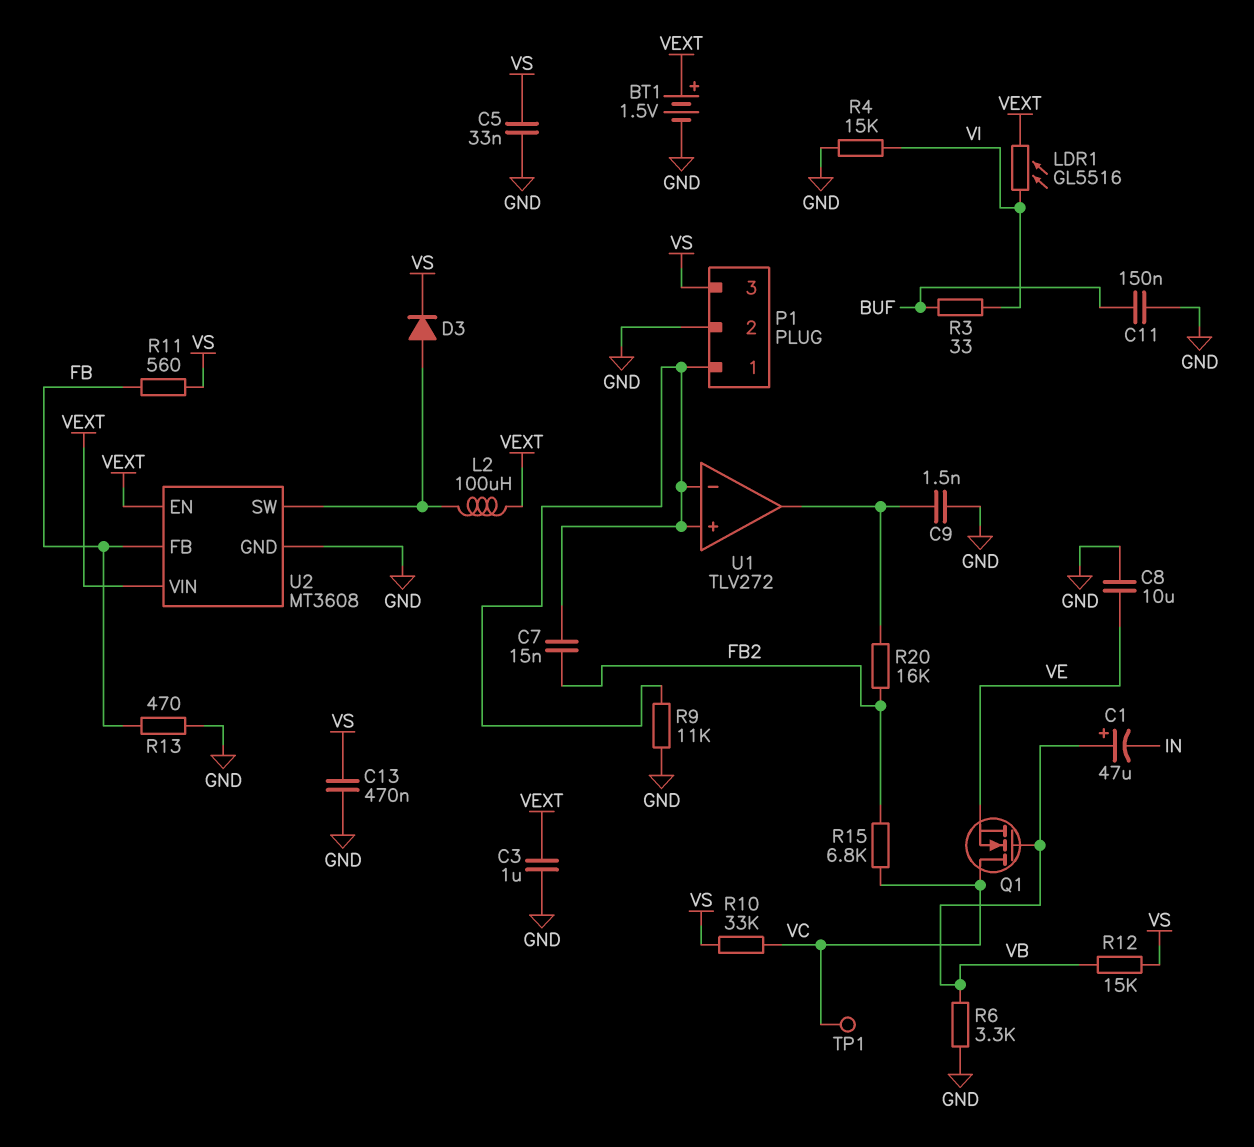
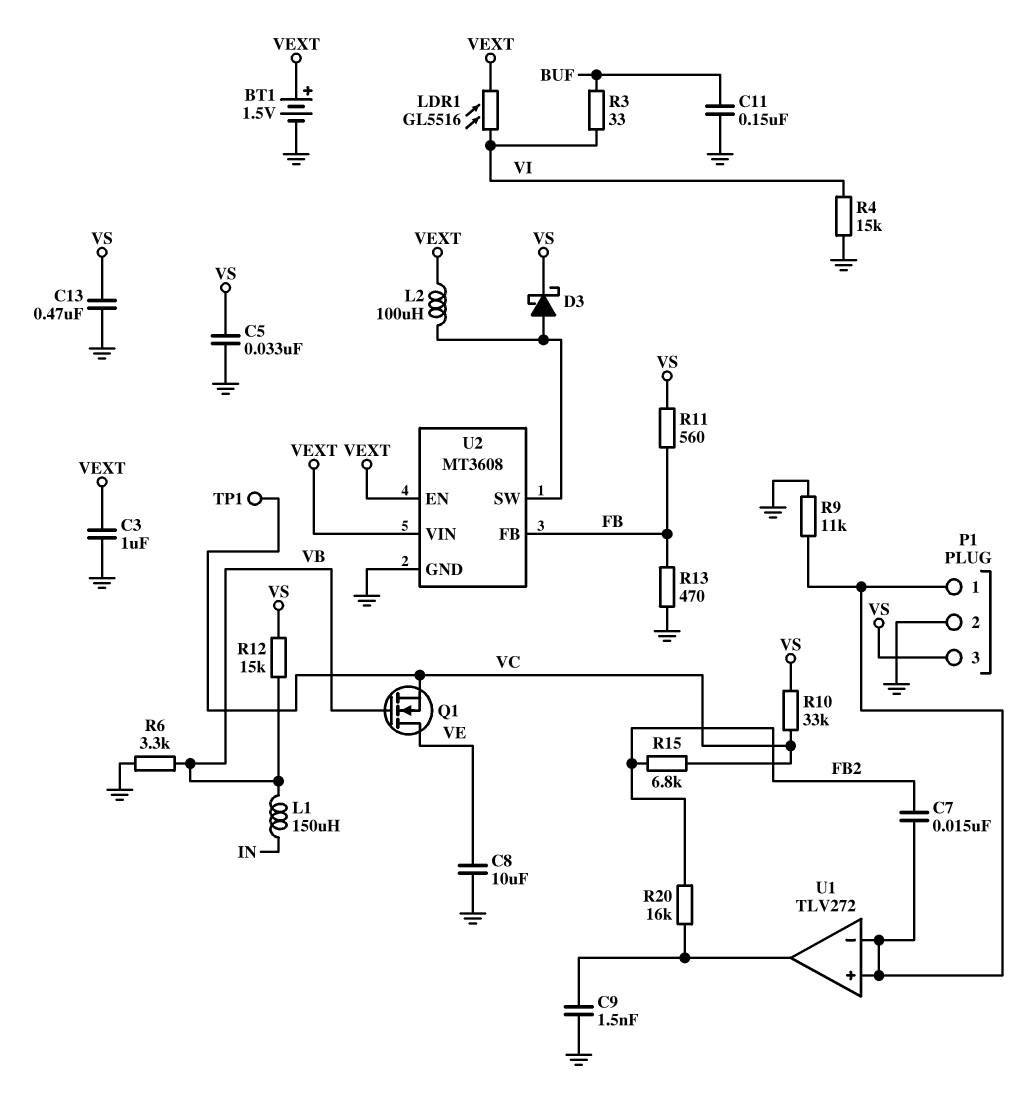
C1: 47uF (plus VB, minus IN) -> none
D3: diode (A U2/SW, K VS) -> schottky (A U2/SW, K VS)
L1: none -> 150uH (IN, VB)
Q1: NMOS (G VB, D VC, S VE) -> NMOS (G VB, D VE, S VC)

